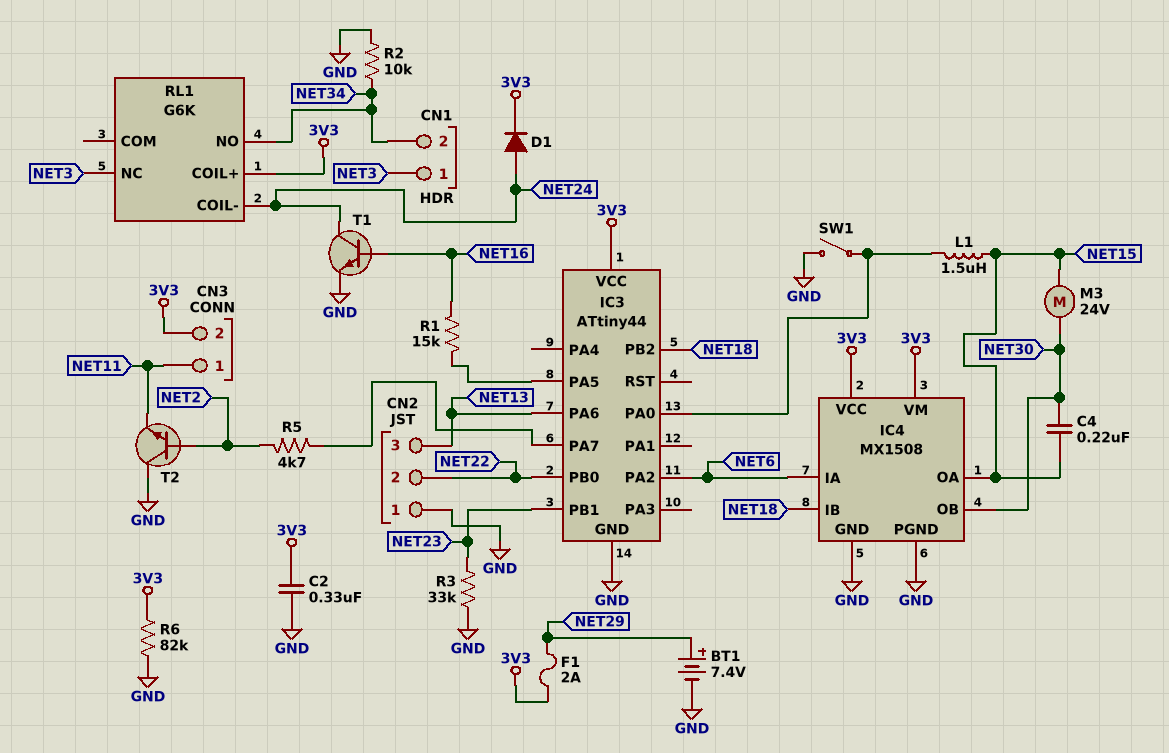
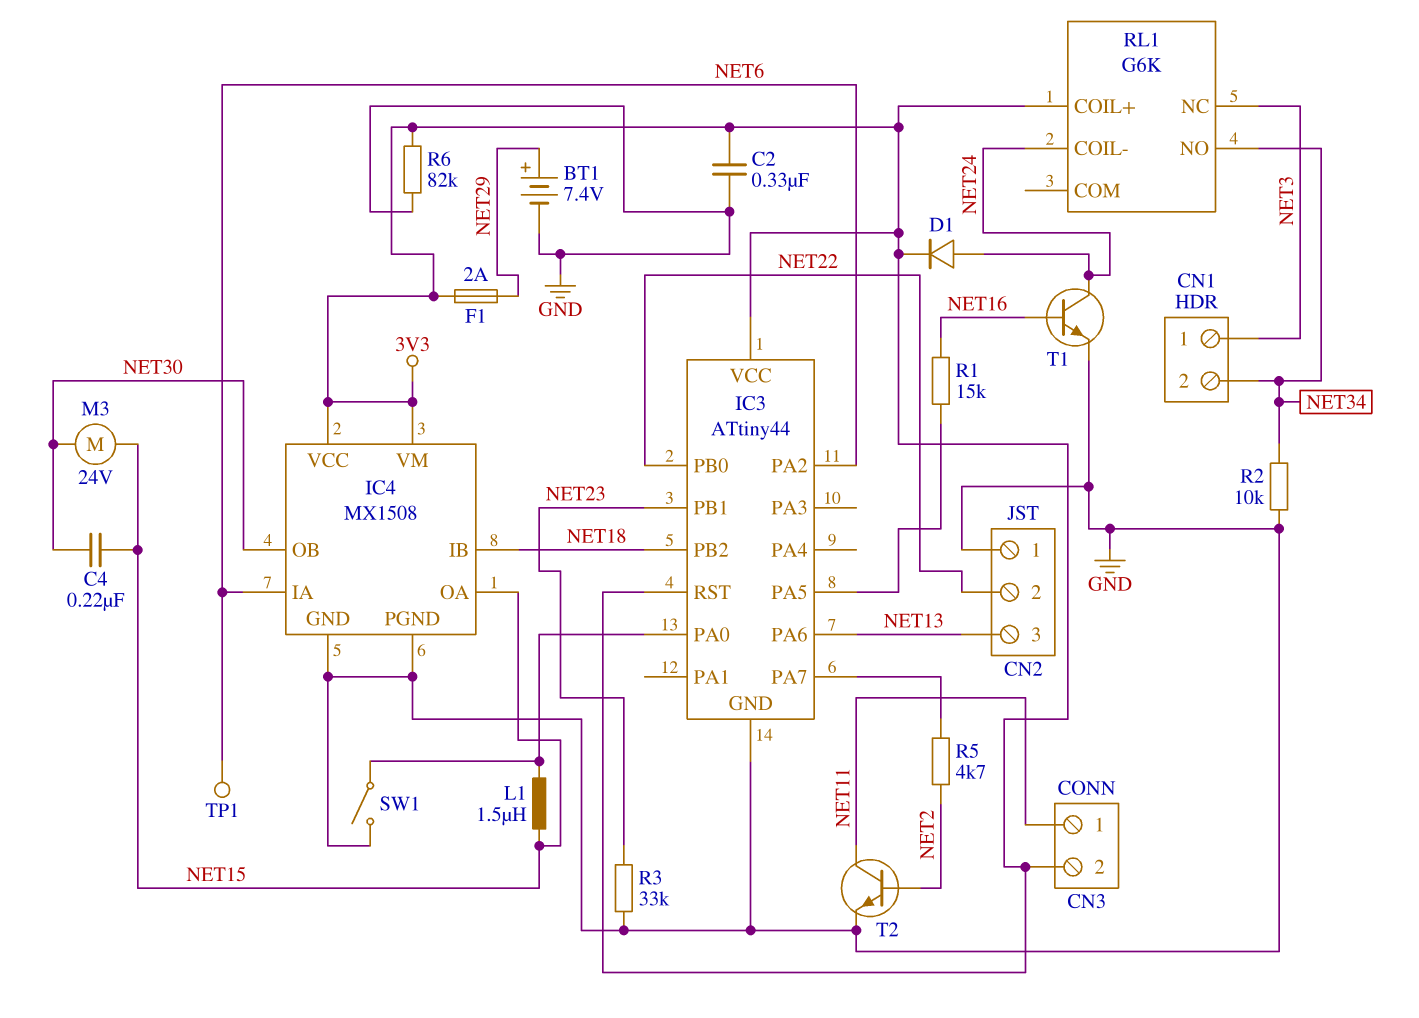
IC3 pin RST: none -> 3V3
T2: NPN (B NET2, C GND, E NET11) -> NPN (B NET2, C NET11, E GND)
TP1: none -> test point (NET6)

